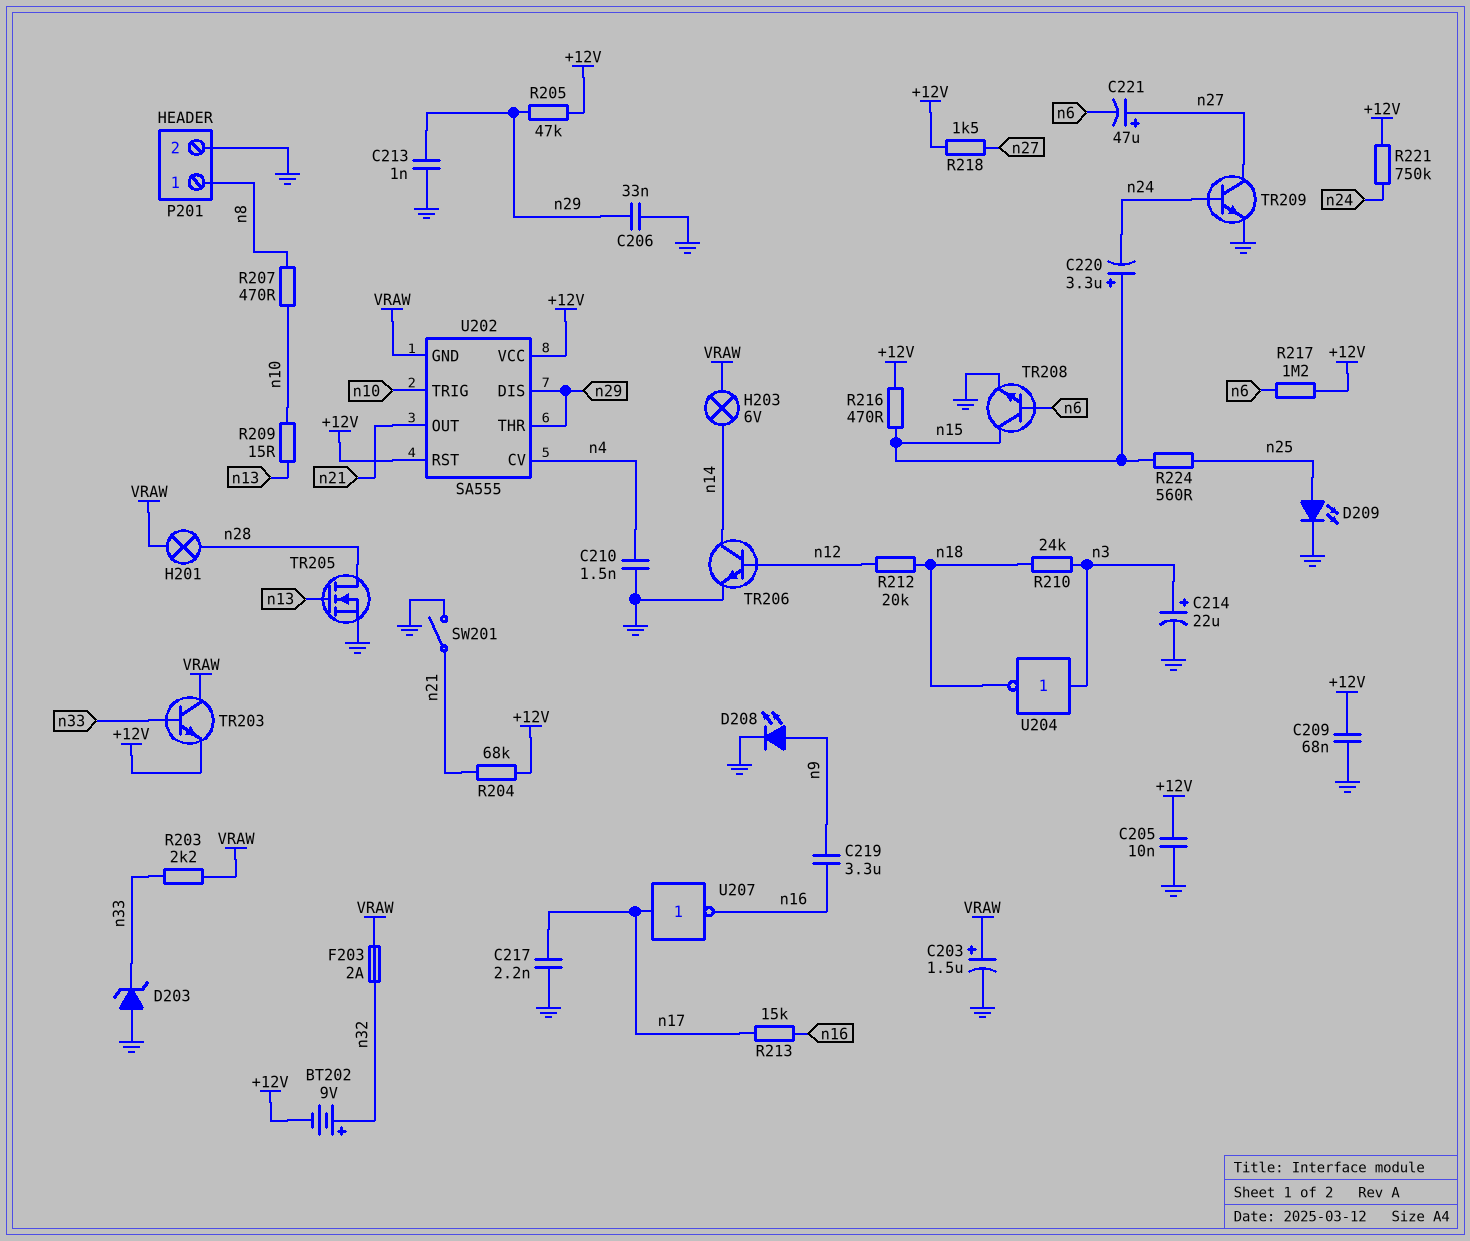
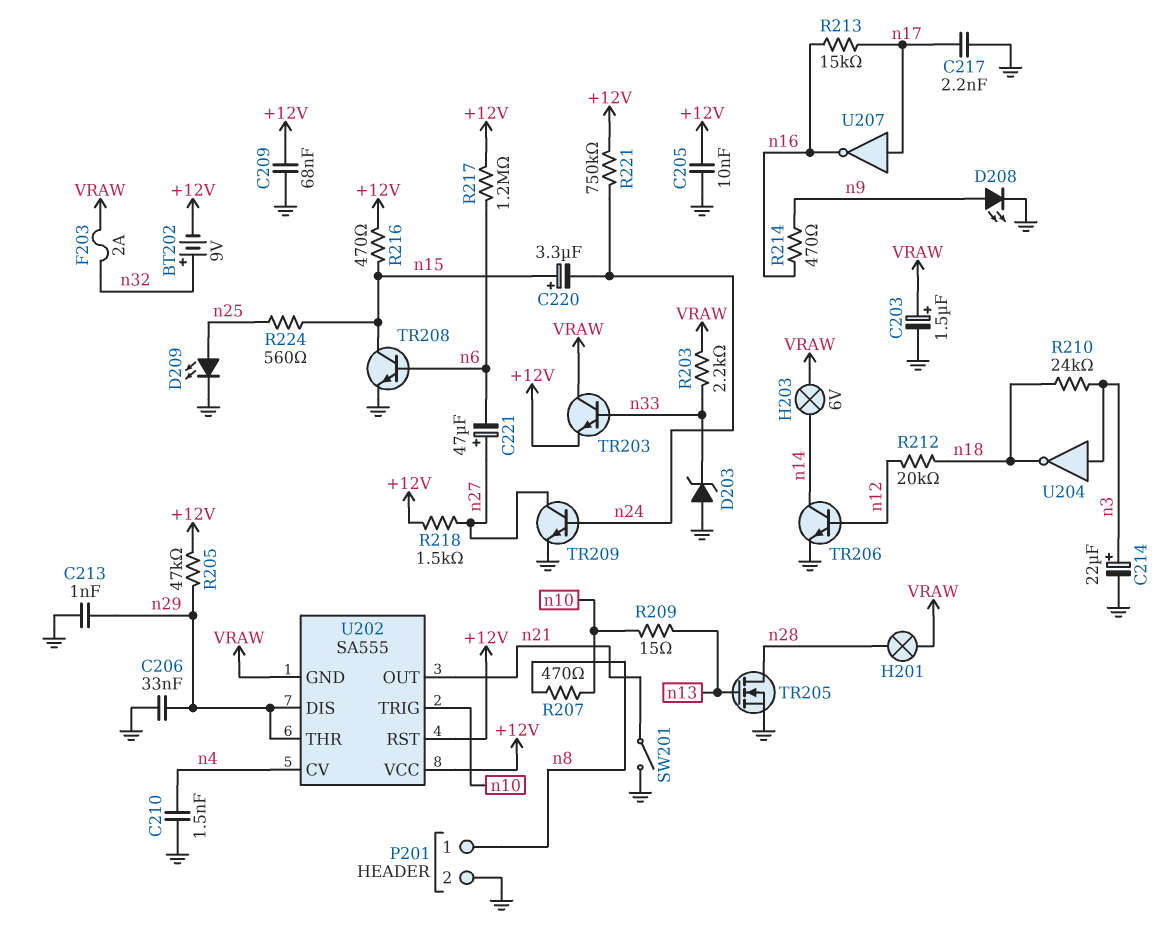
C219: 3.3uF (n9, n16) -> none
R204: 68k (+12V, n21) -> none
R214: none -> 470 (n9, n16)

